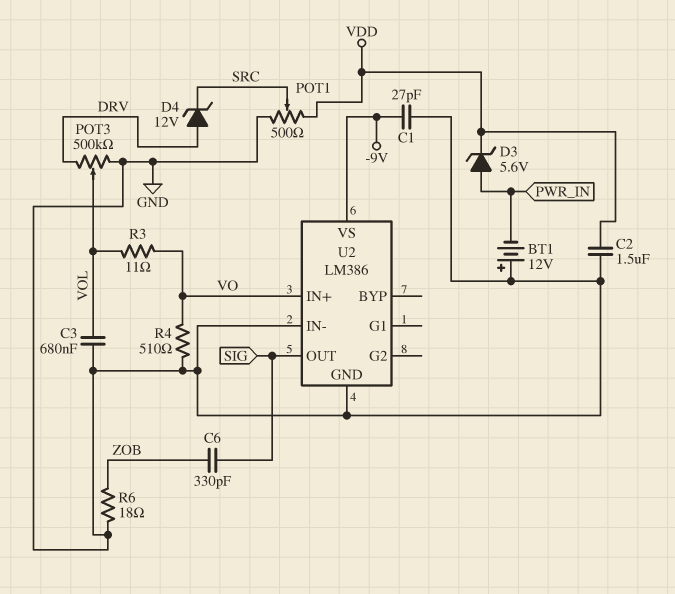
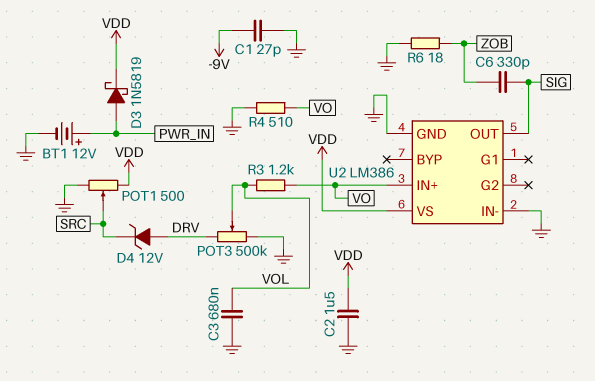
BT1: 12V (plus GND, minus PWR_IN) -> 12V (plus PWR_IN, minus GND)
D3: zener 5.6V (A PWR_IN, K VDD) -> schottky 1N5819 (A PWR_IN, K VDD)
R3: 11 (VO, VOL) -> 1.2k (VO, VOL)
U2 pin VS: -9V -> VDD

